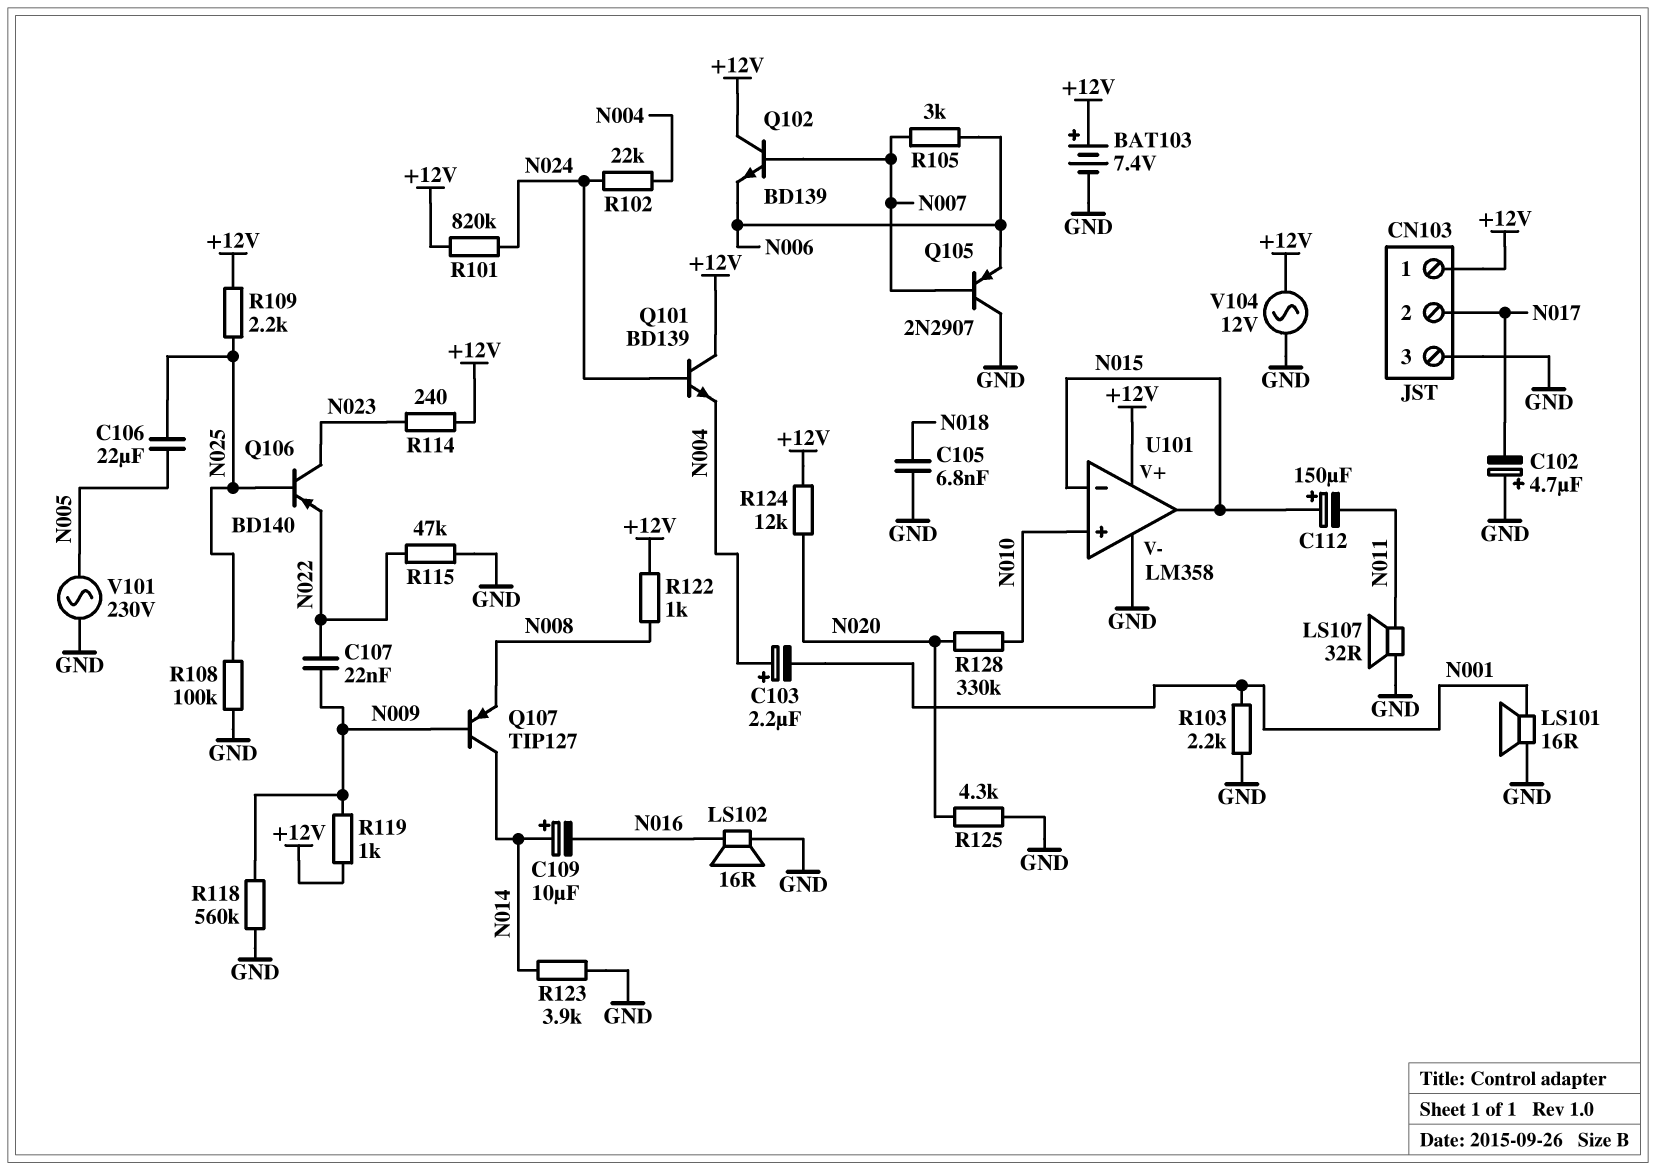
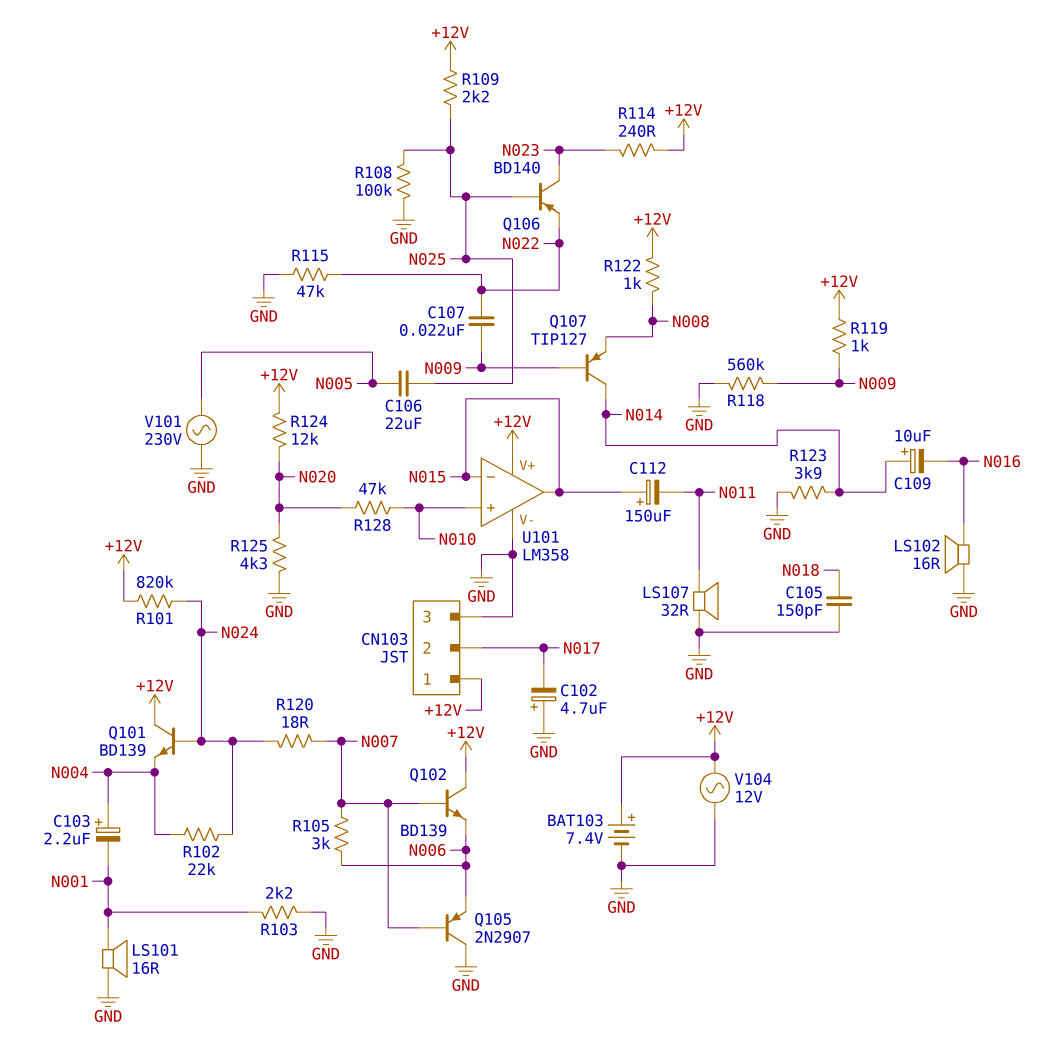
C105: 6.8nF (GND, N018) -> 150pF (GND, N018)
R120: none -> 18 (N007, N024)
R128: 330k (N010, N020) -> 47k (N010, N020)

